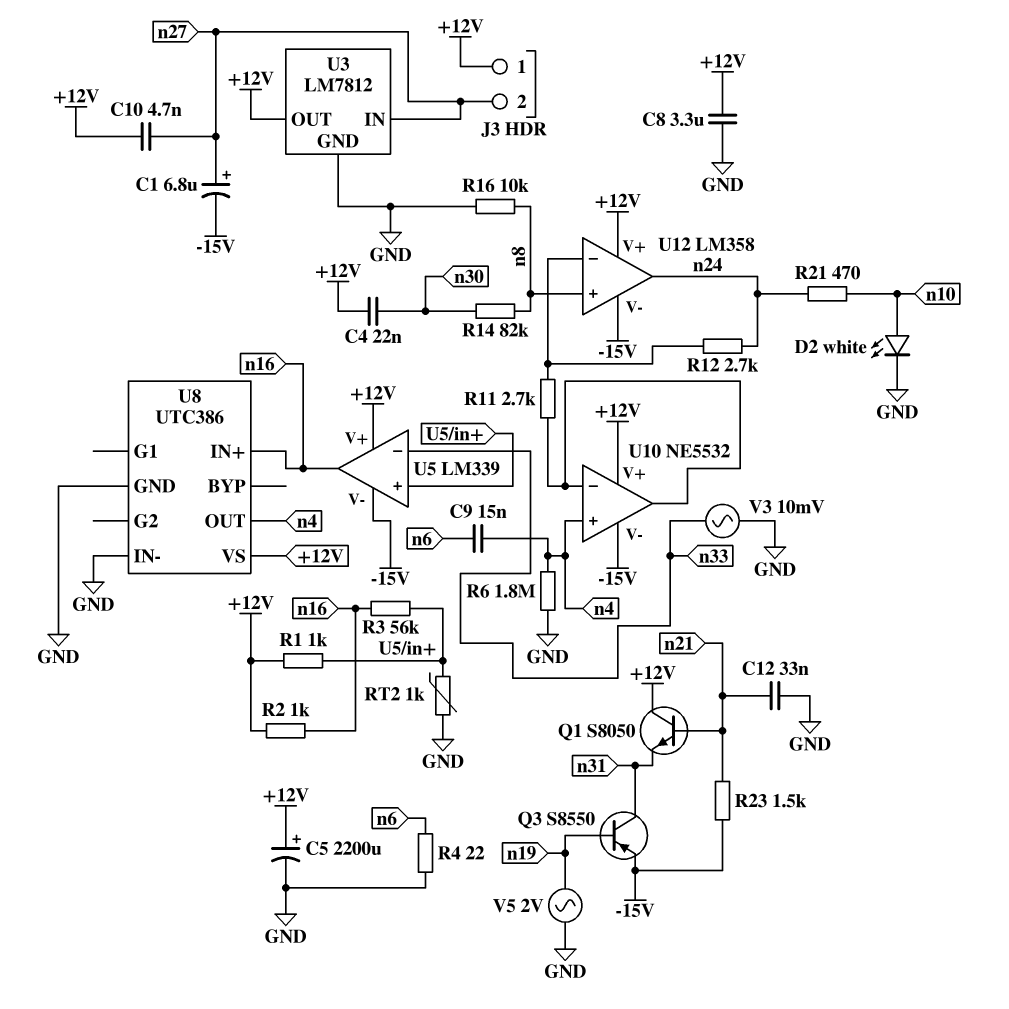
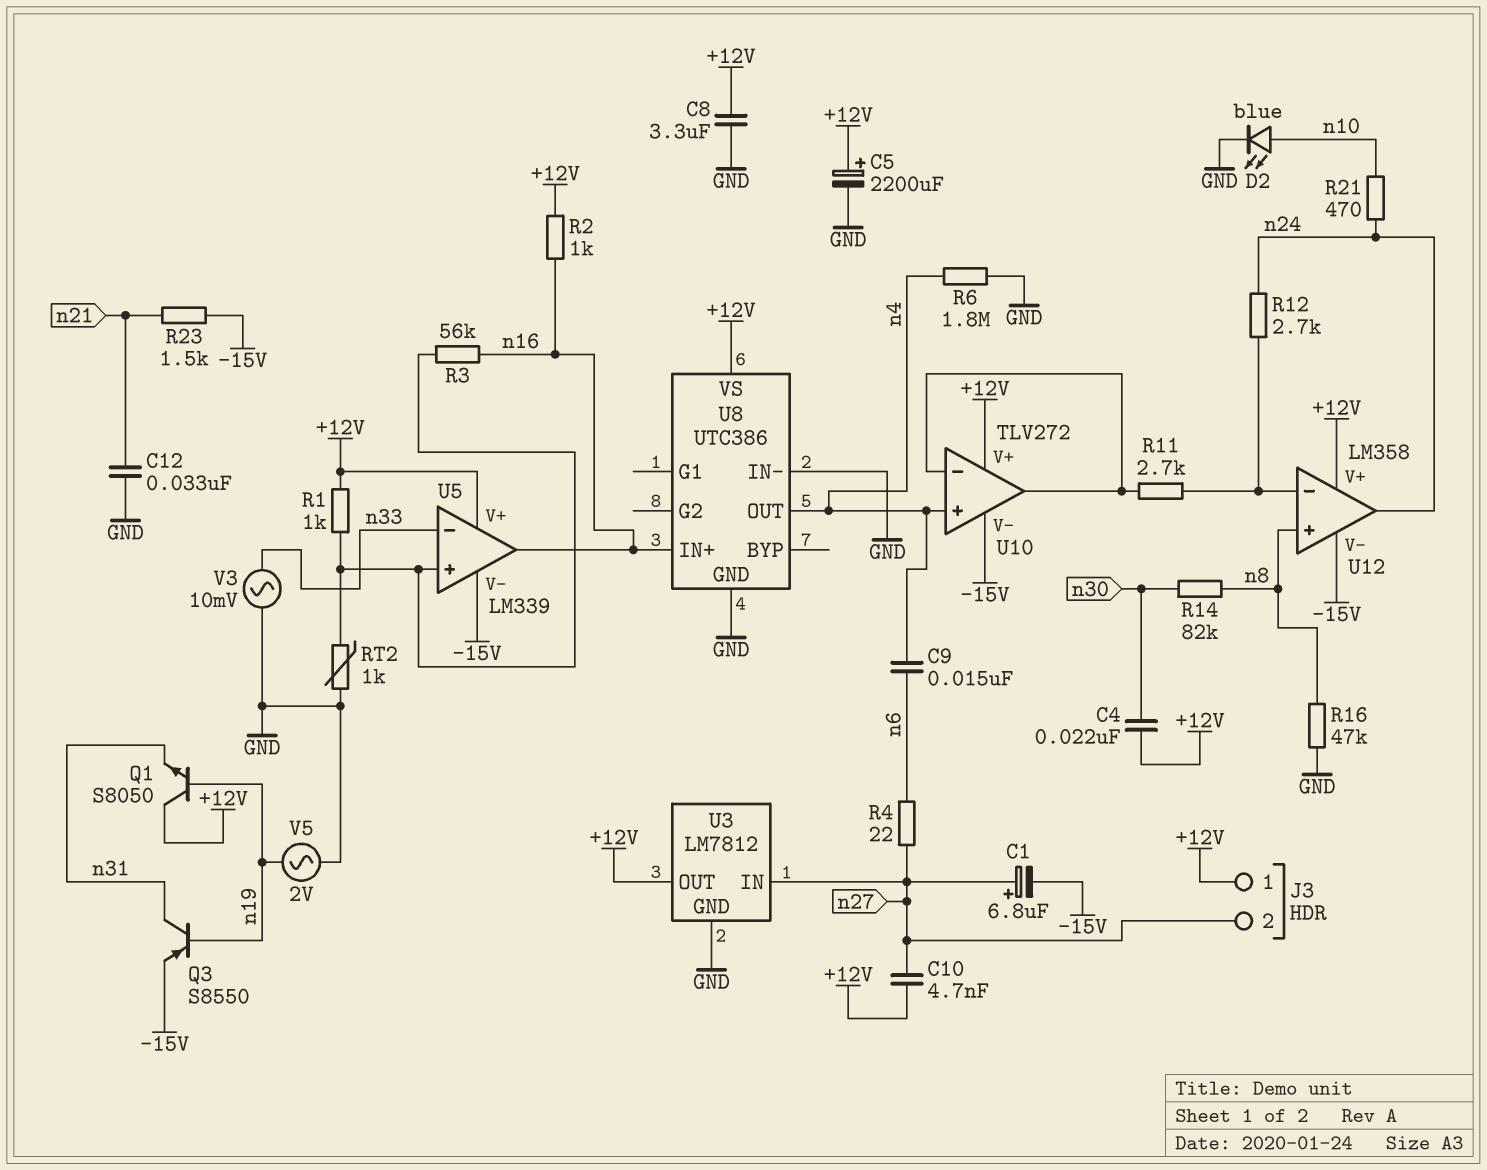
D2: LED white (A n10, K GND) -> LED blue (A n10, K GND)
Q1: NPN S8050 (B n21, C +12V, E n31) -> NPN S8050 (B n19, C +12V, E n31)
R4: 22 (GND, n6) -> 22 (n6, n27)
R16: 10k (GND, n8) -> 47k (GND, n8)
U10: NE5532 -> TLV272

